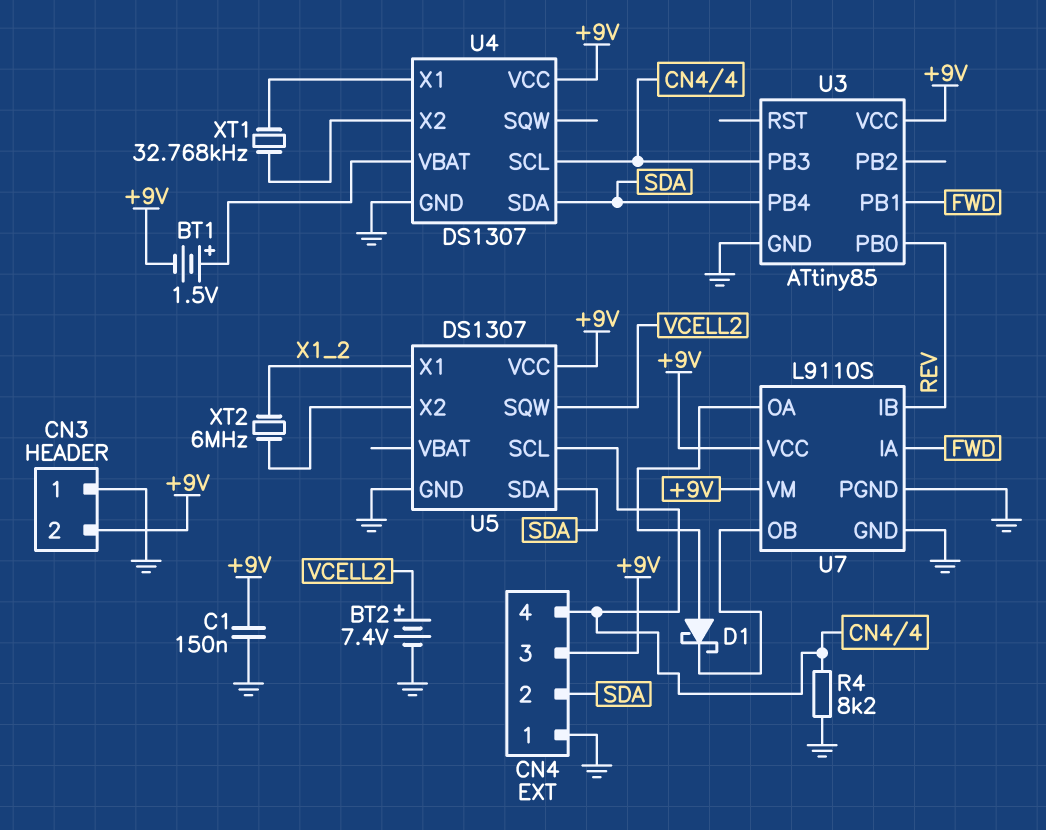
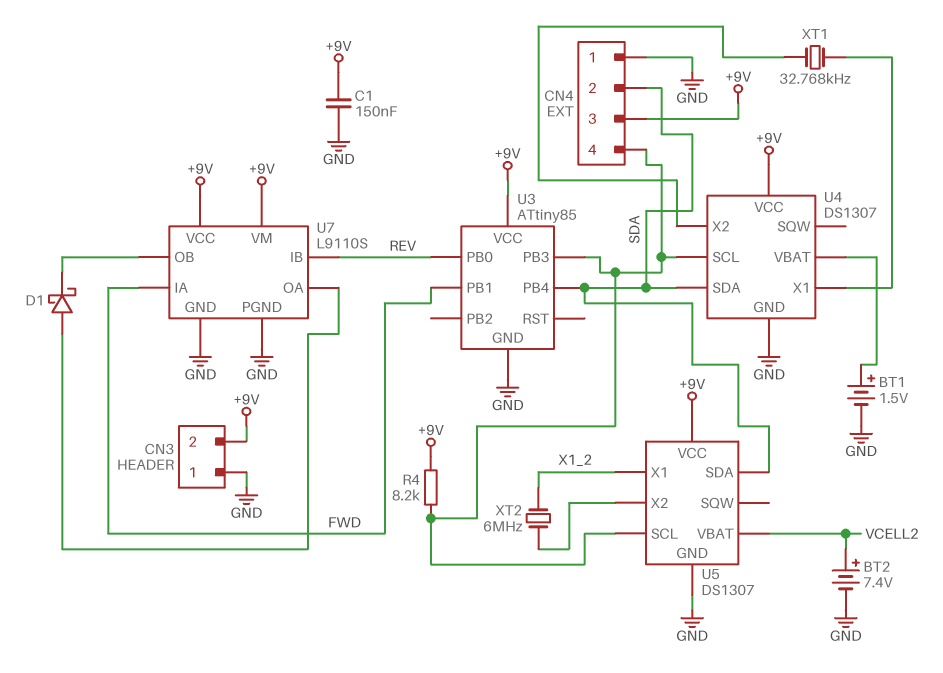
BT1: 1.5V (plus U4/VBAT, minus +9V) -> 1.5V (plus U4/VBAT, minus GND)
R4: 8.2k (CN4/4, GND) -> 8.2k (+9V, CN4/4)
U5 pin SQW: VCELL2 -> none
U5 pin VBAT: none -> VCELL2

